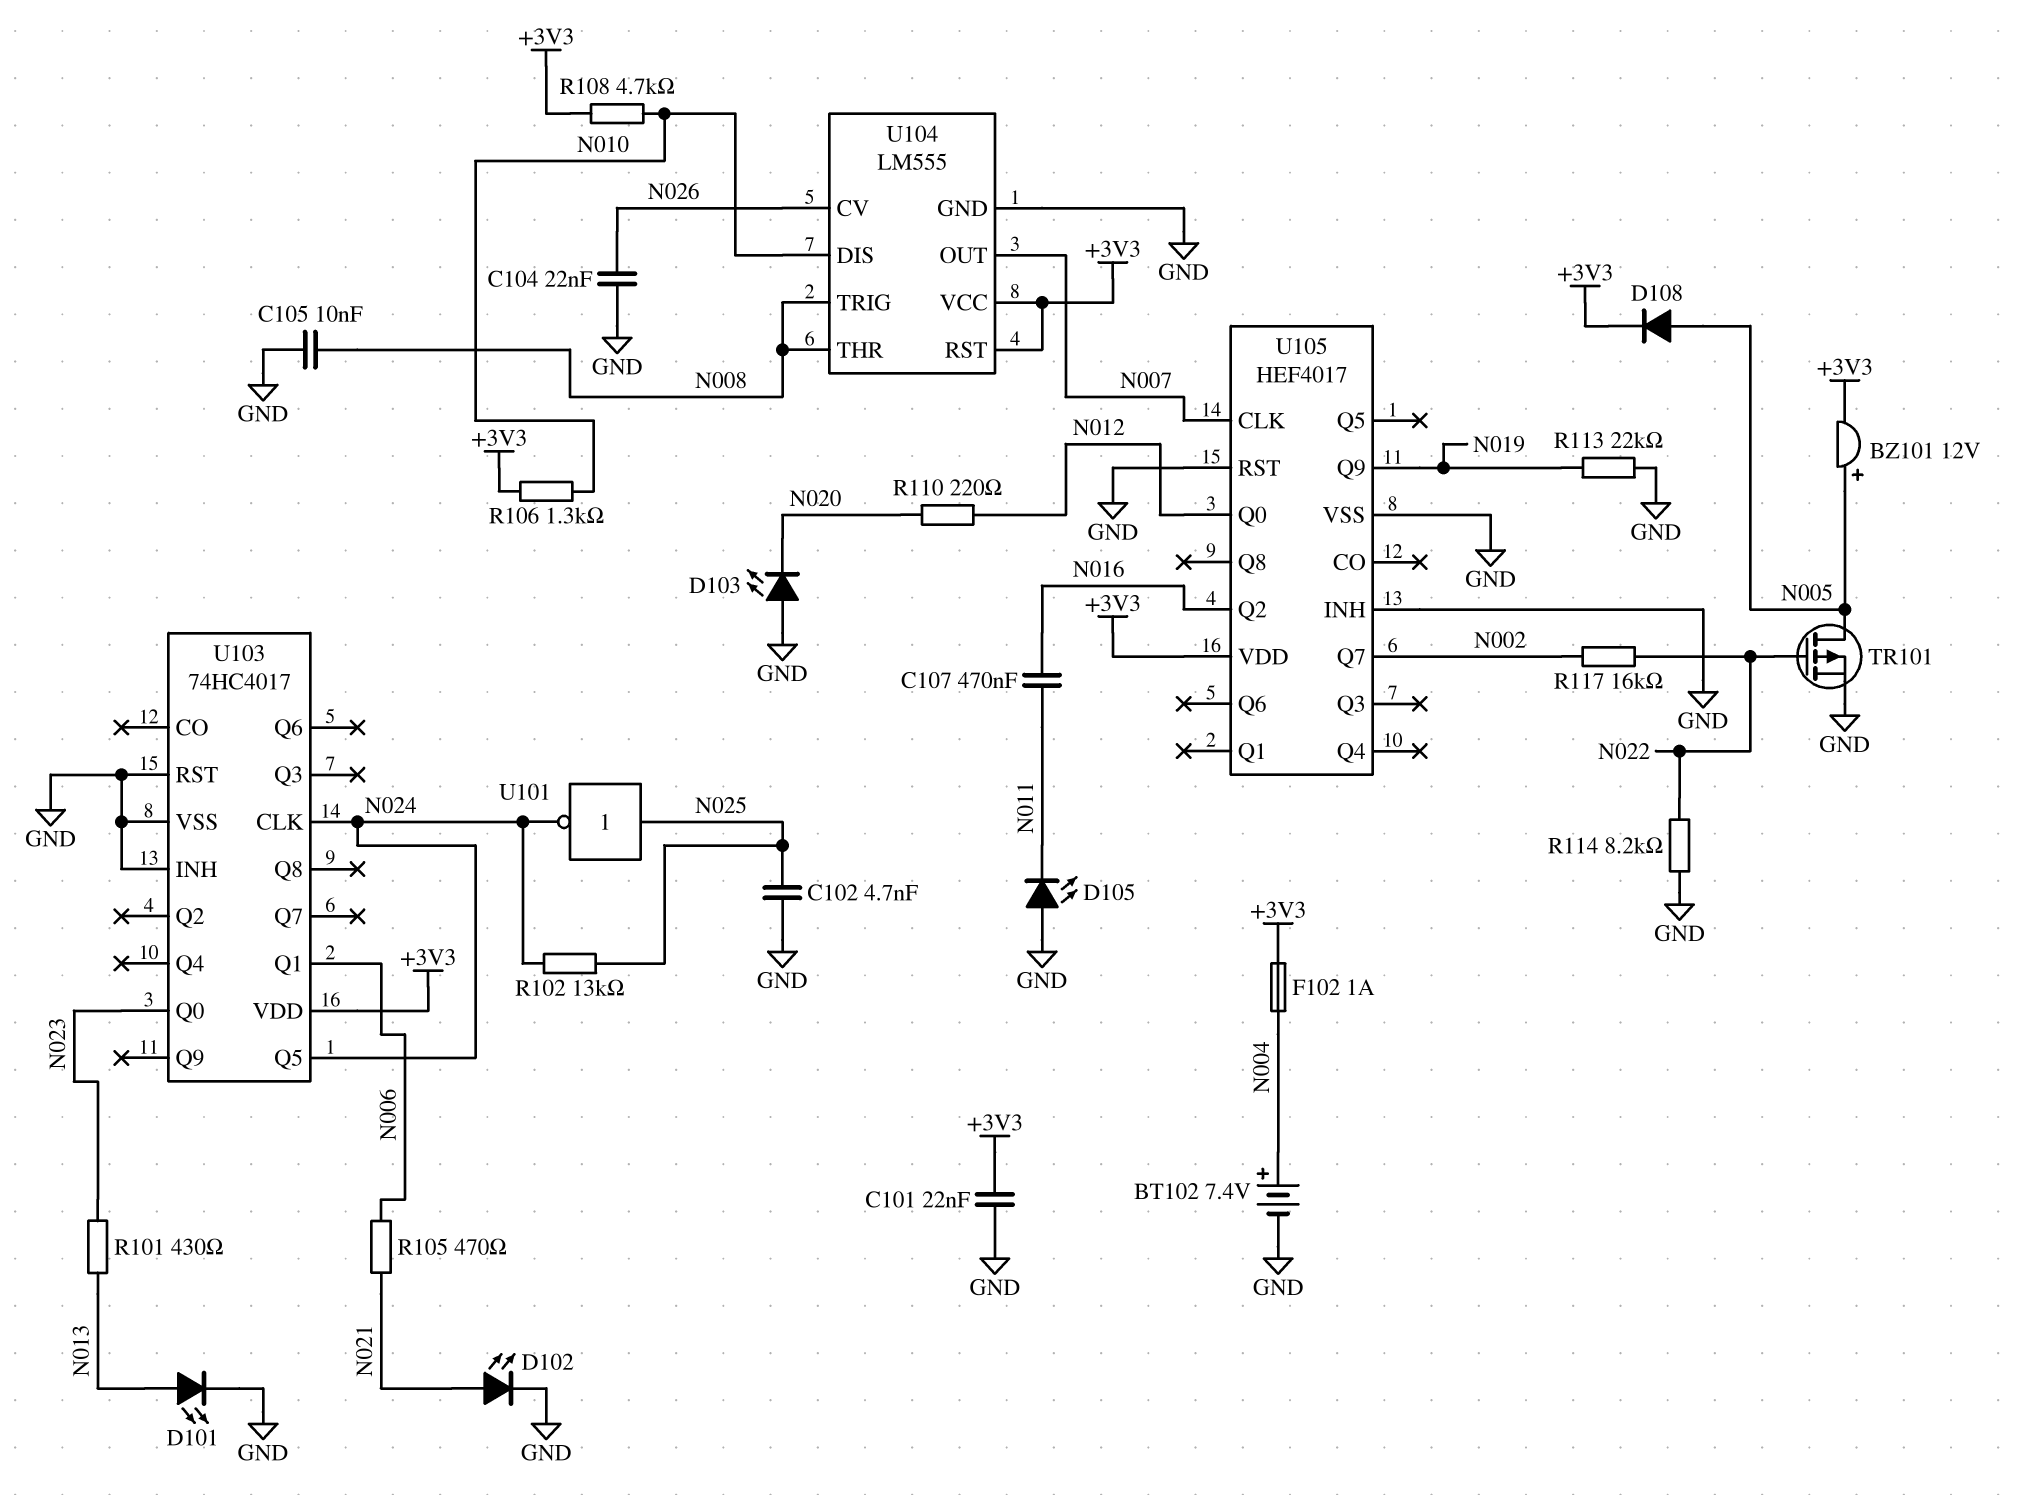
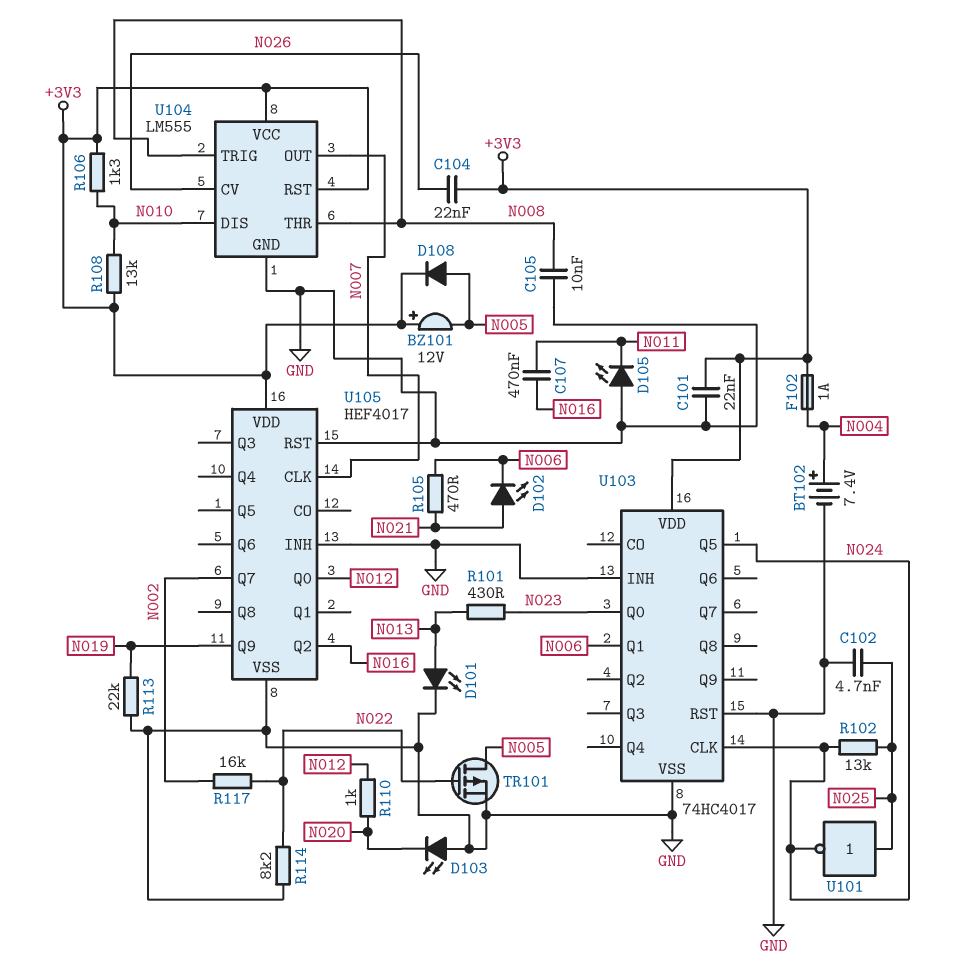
BZ101: buzzer 12V (plus N005, minus +3V3) -> buzzer 12V (plus +3V3, minus N005)
C104: 22nF (GND, N026) -> 22nF (+3V3, N026)
D102: LED (A N021, K GND) -> LED (A N021, K N006)
R108: 4.7k (+3V3, N010) -> 13k (+3V3, N010)
R110: 220 (N012, N020) -> 1k (N012, N020)

